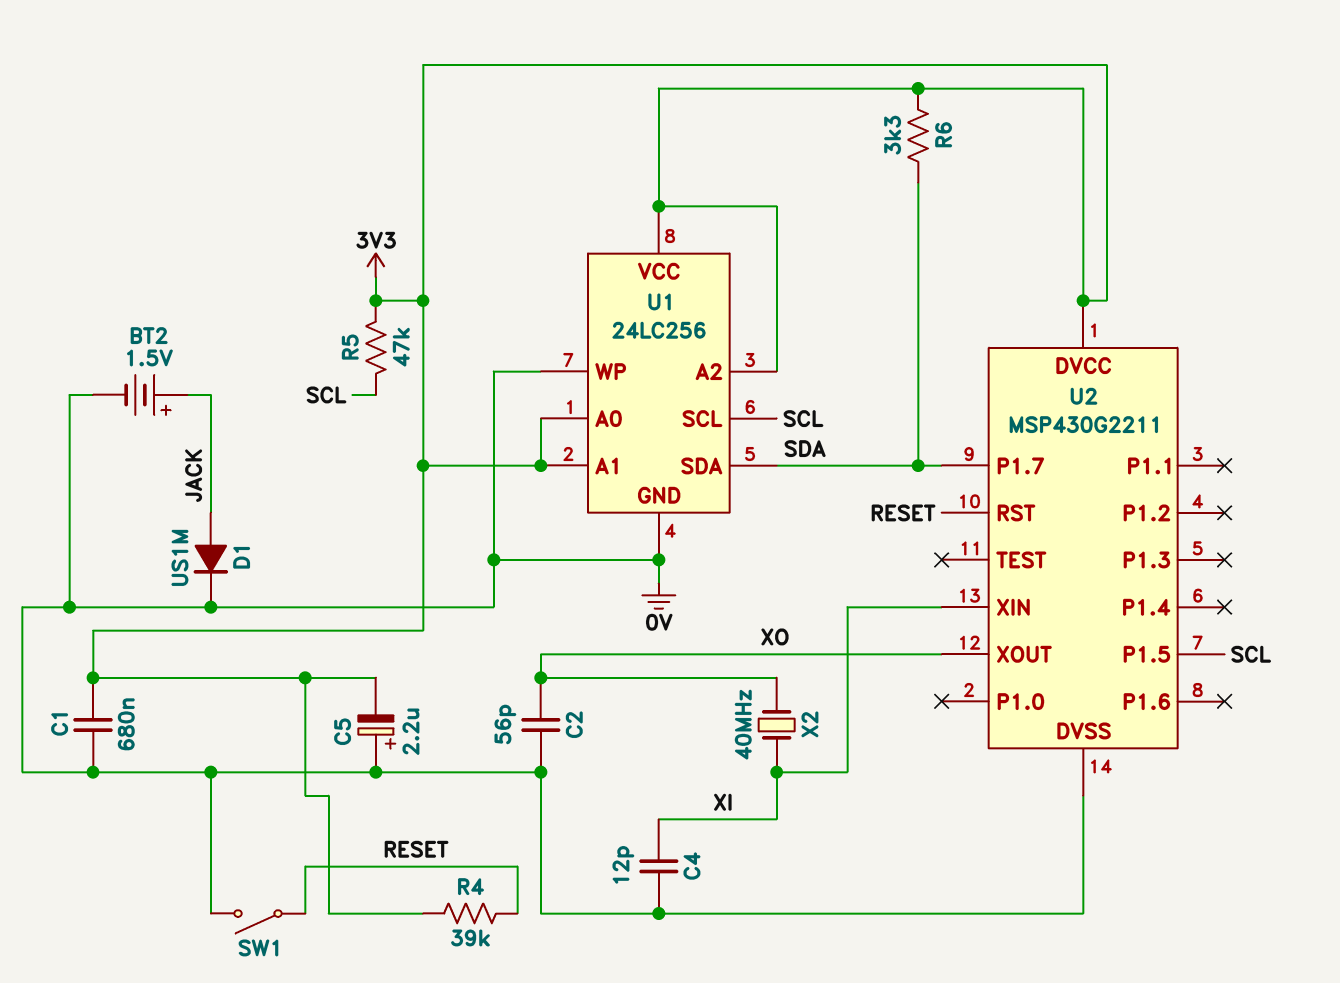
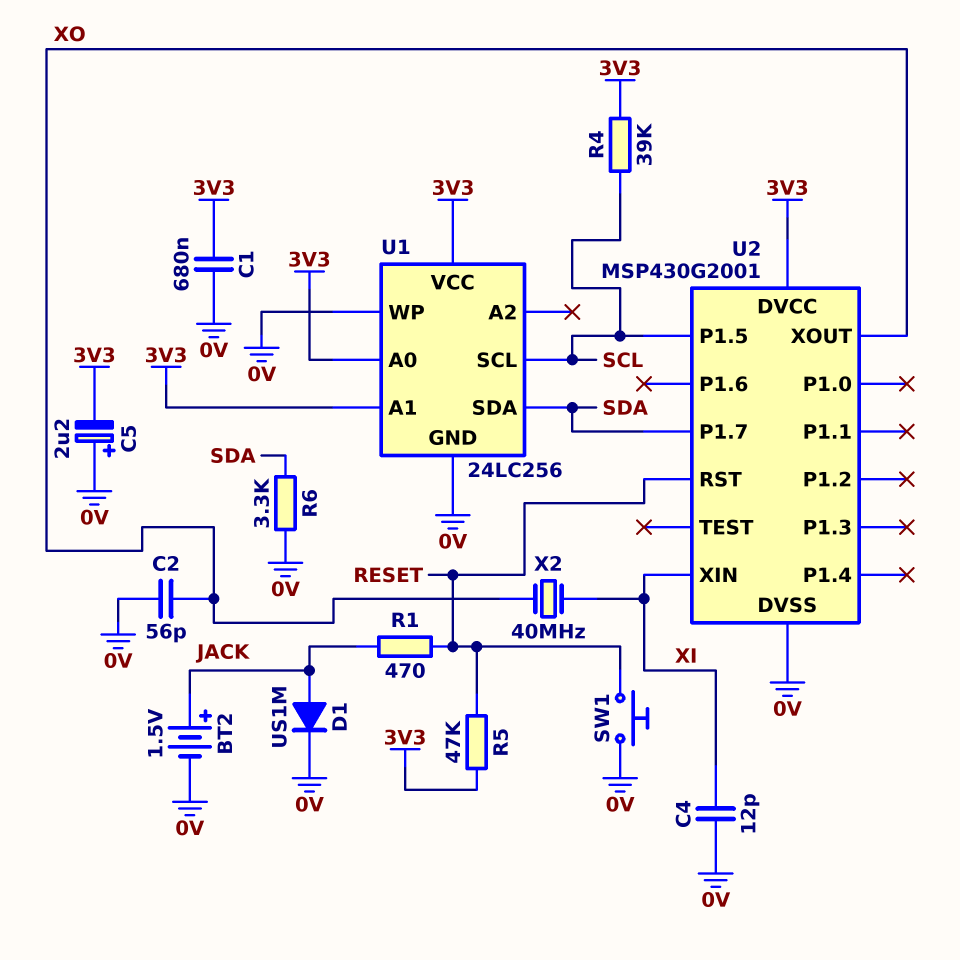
R1: none -> 470 (JACK, RESET)
R4: 39k (3V3, RESET) -> 39k (3V3, SCL)
R5: 47k (3V3, SCL) -> 47k (3V3, RESET)
R6: 3.3k (3V3, SDA) -> 3.3k (0V, SDA)
SW1: switch (0V, RESET) -> button (0V, RESET)
U1 pin A2: 3V3 -> none
U2: MSP430G2211 -> MSP430G2001

